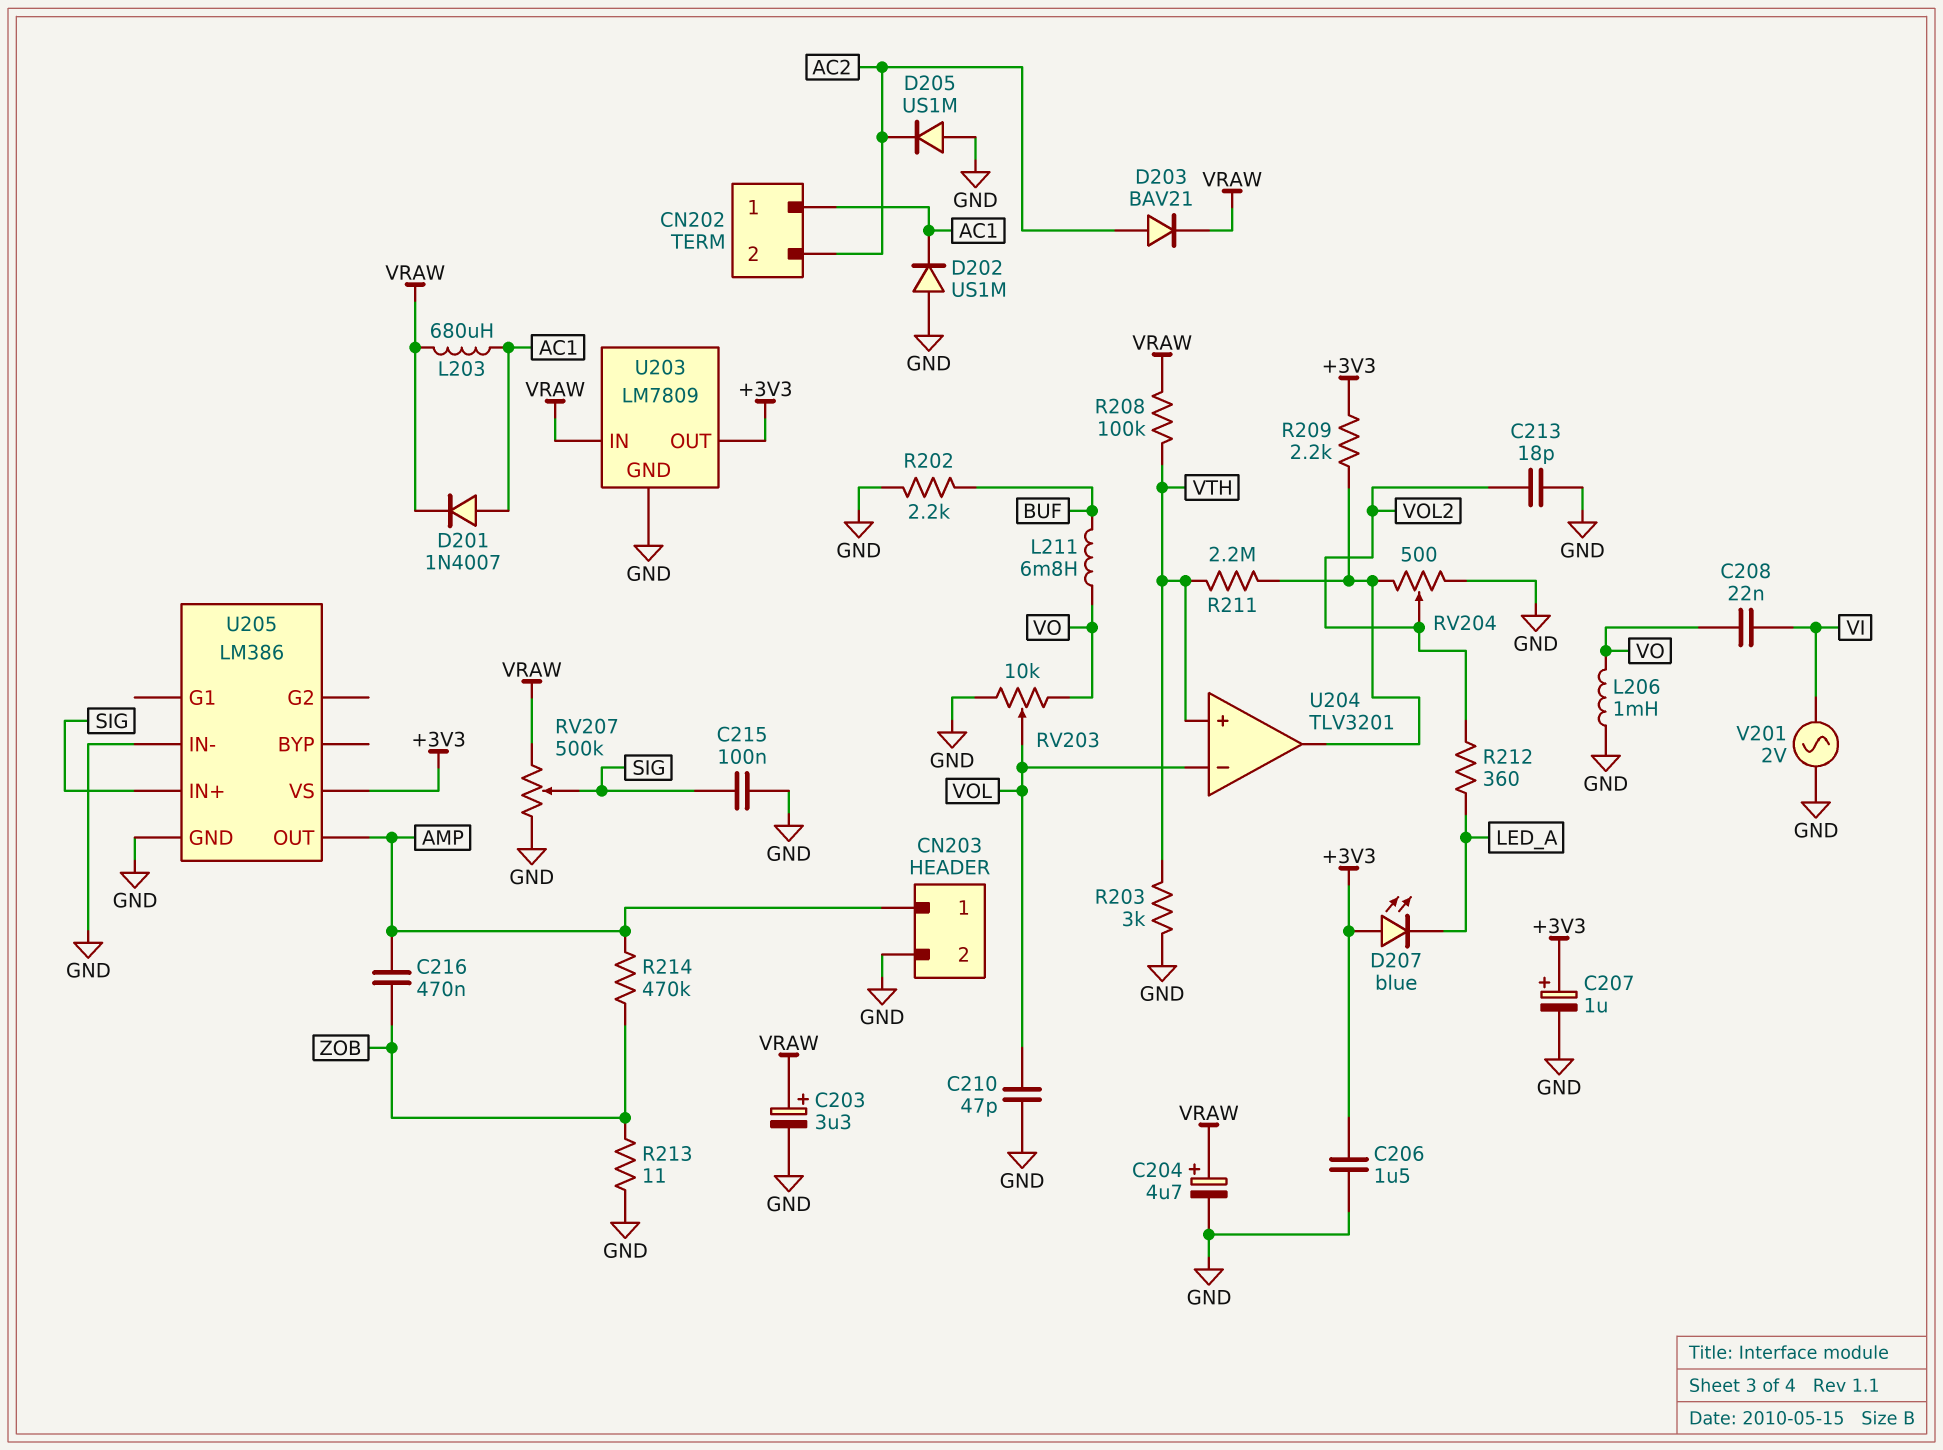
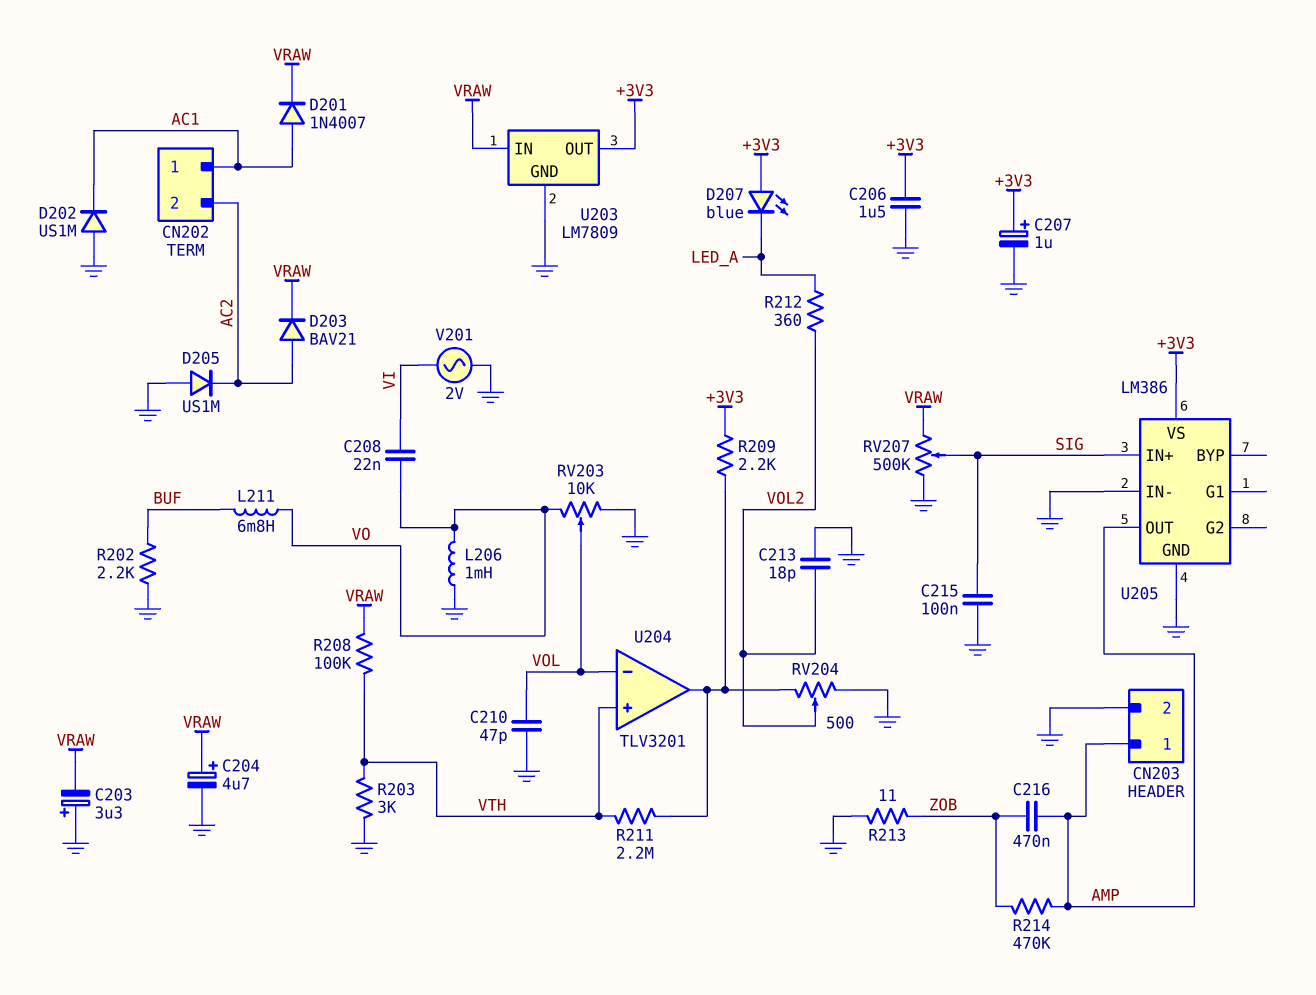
C203: 3.3uF (plus VRAW, minus GND) -> 3.3uF (plus GND, minus VRAW)
L203: 680uH (AC1, VRAW) -> none

